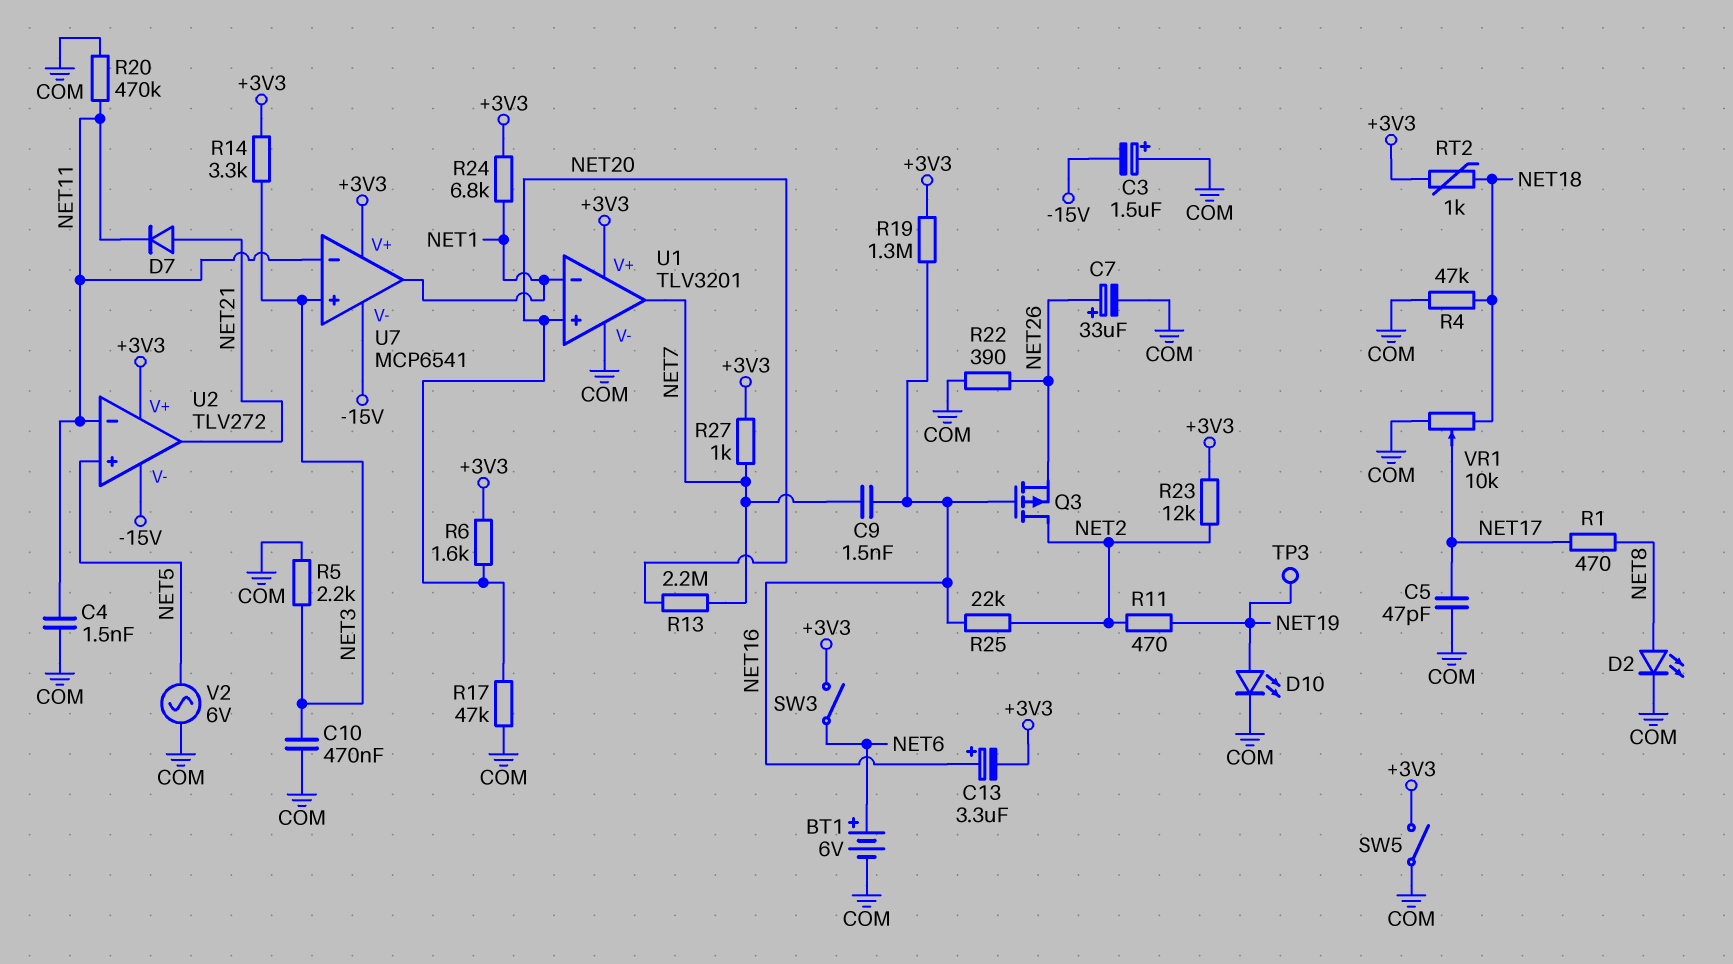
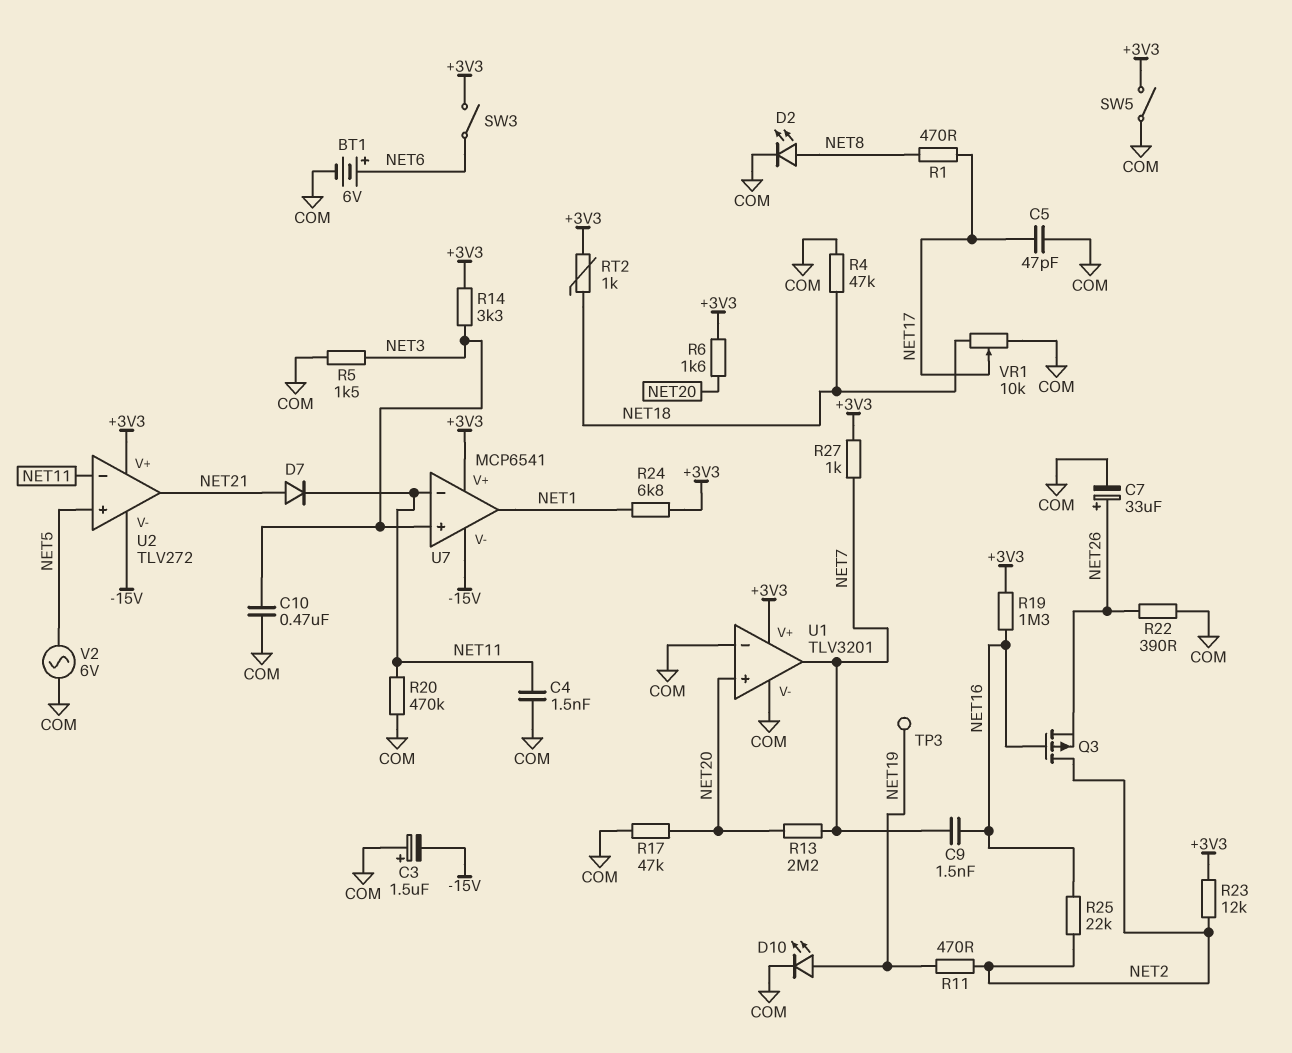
C13: 3.3uF (plus NET16, minus +3V3) -> none
R5: 2.2k (COM, NET3) -> 1.5k (COM, NET3)
U1 pin in-: NET1 -> COM

